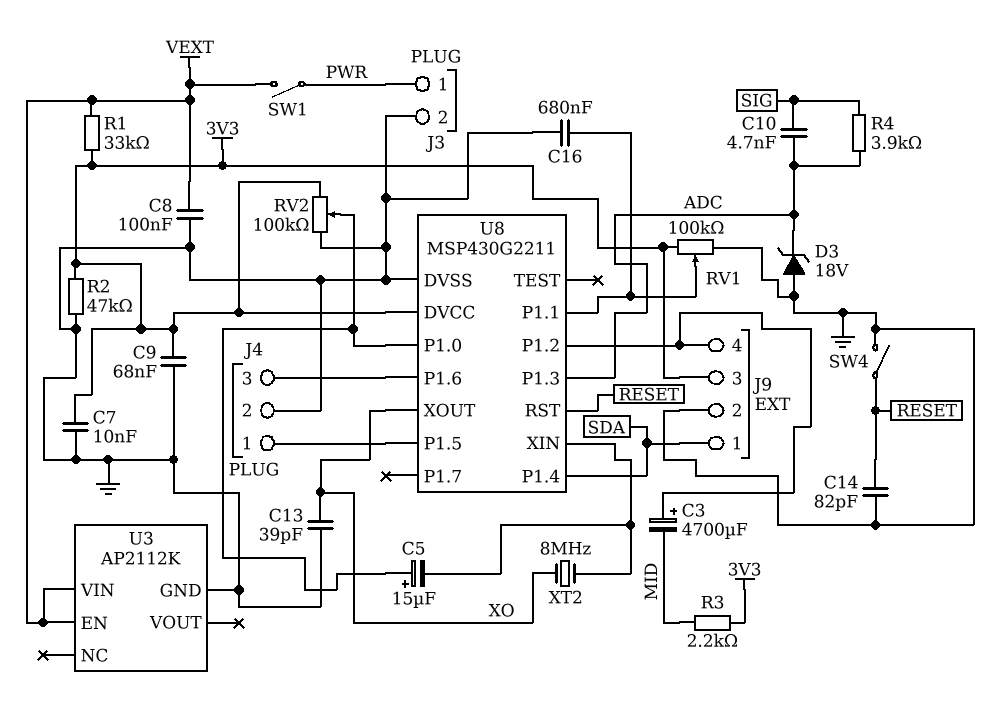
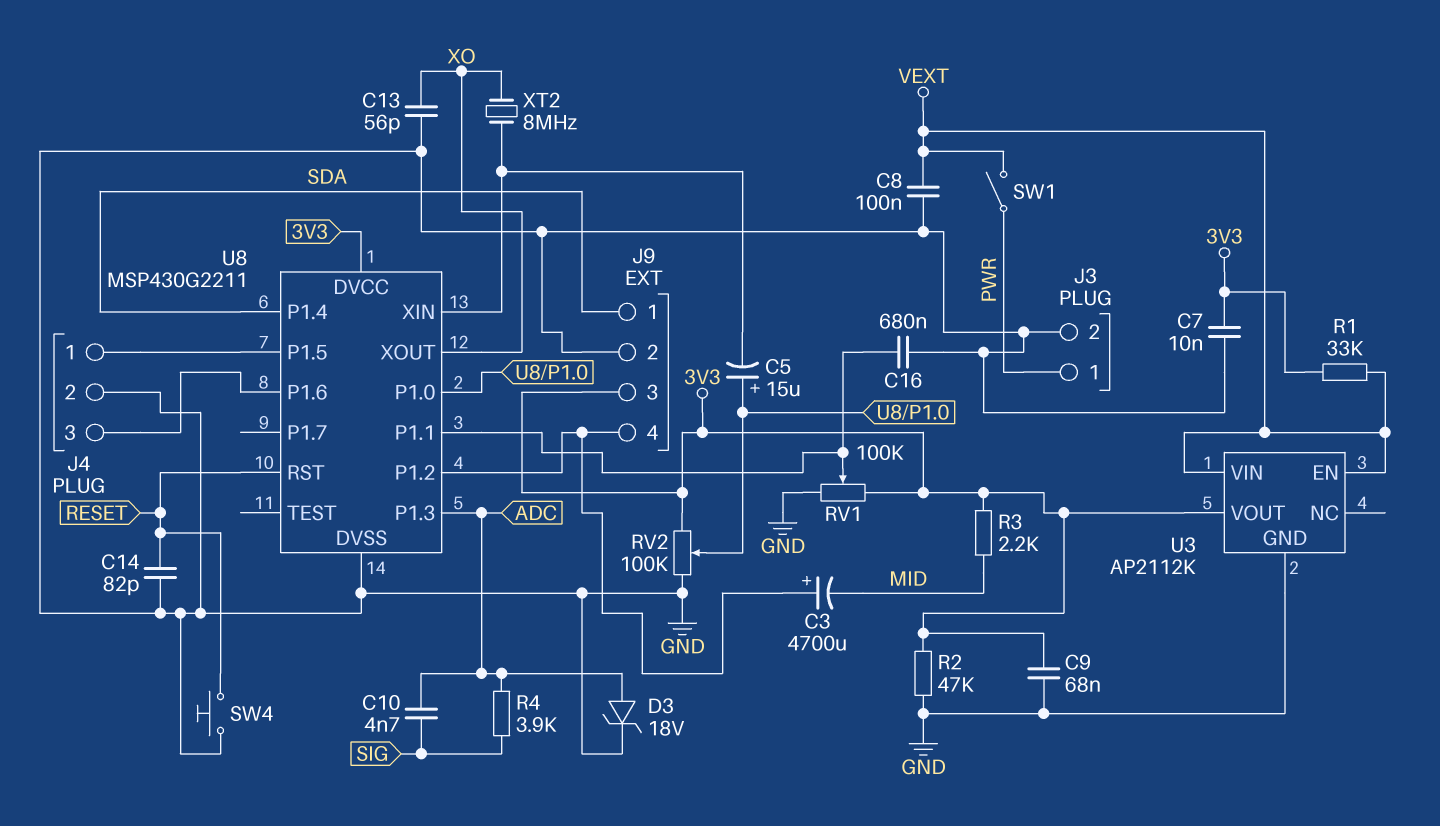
C13: 39pF (GND, XO) -> 56pF (GND, XO)
D3: zener 18V (A GND, K ADC) -> zener 18V (A ADC, K GND)
SW4: switch (GND, RESET) -> button (GND, RESET)
U3 pin VOUT: none -> 3V3

